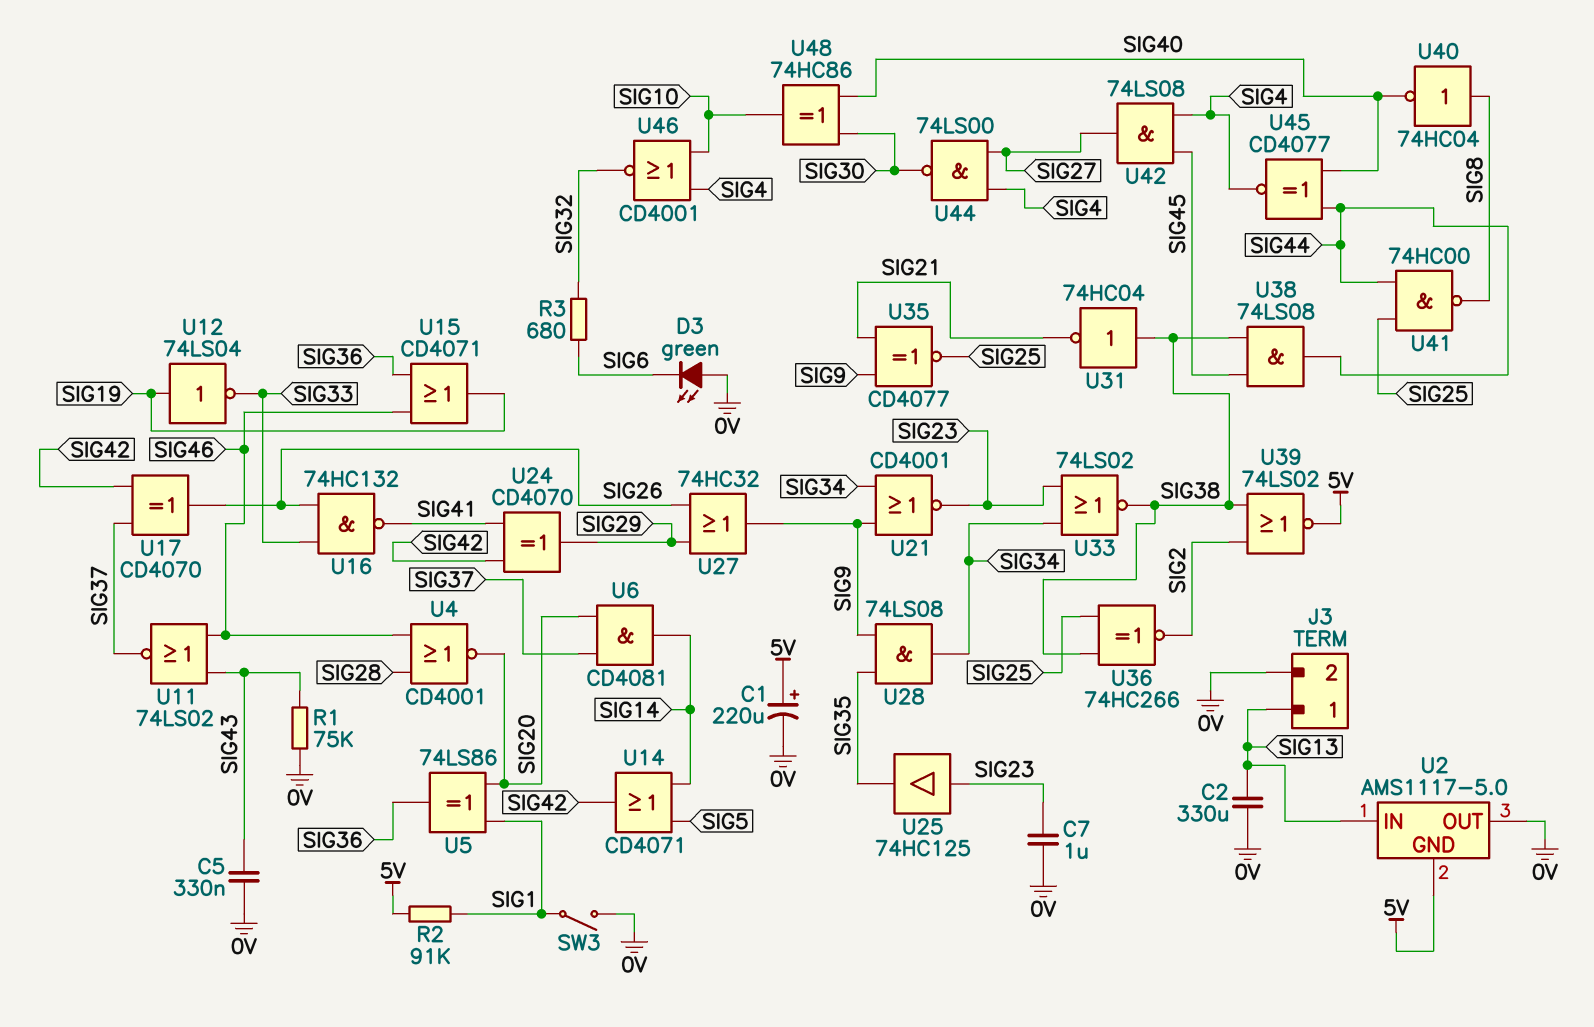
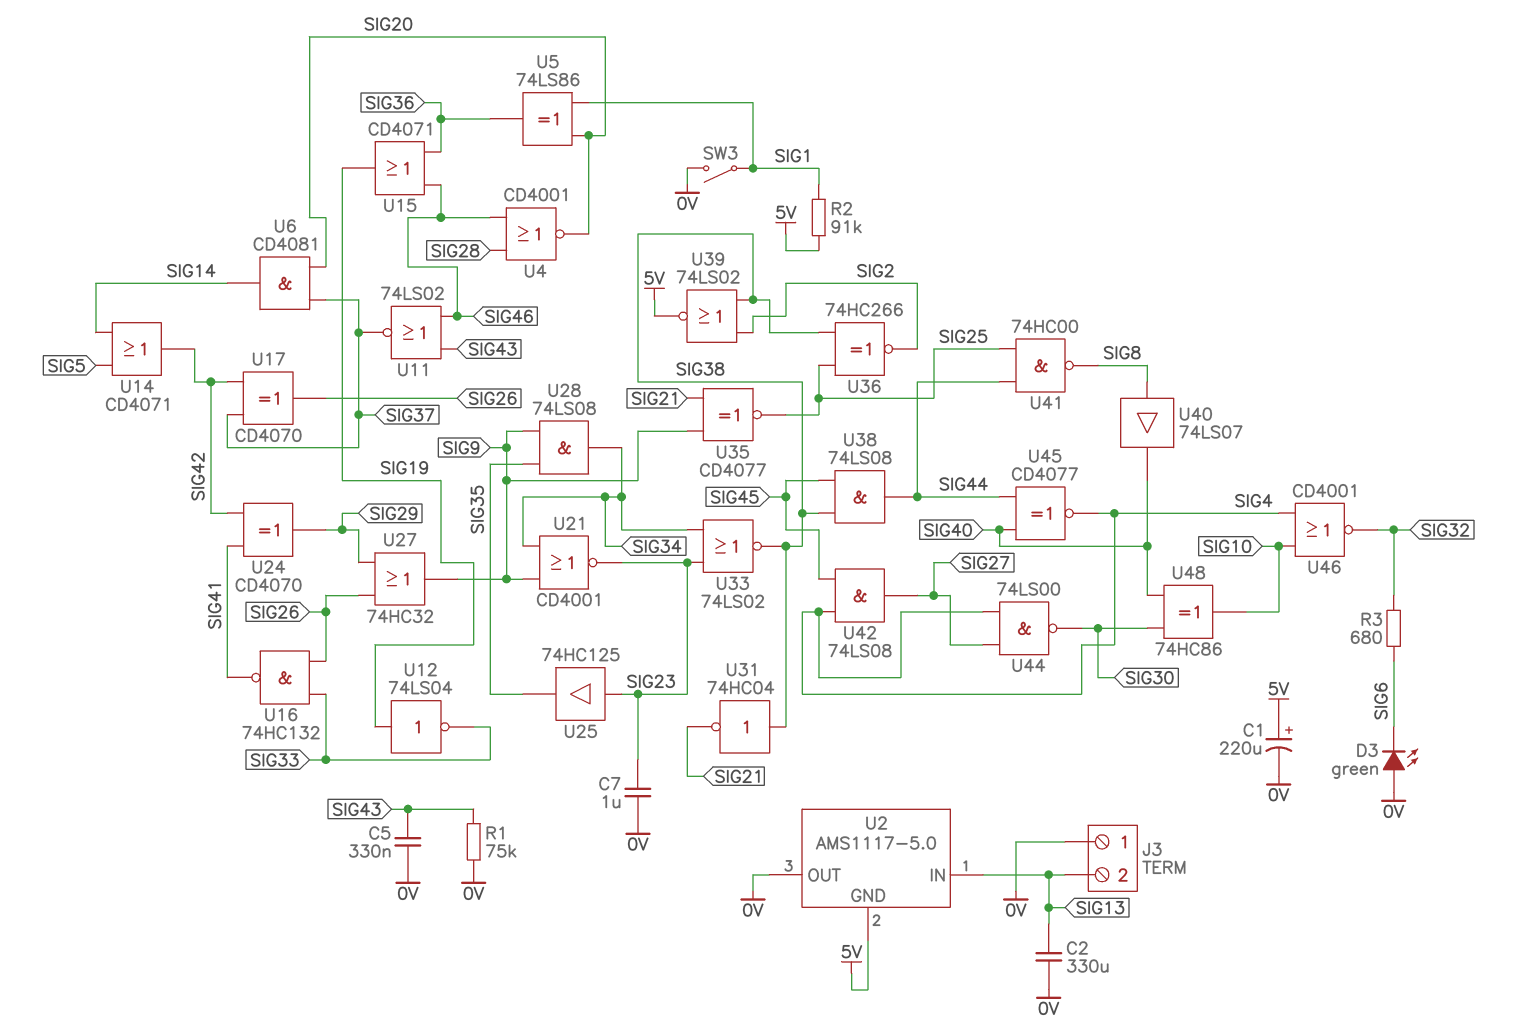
J3 pin 1: SIG13 -> 0V
J3 pin 2: 0V -> SIG13
U40: NOT 74HC04 (in SIG8, out SIG40) -> buffer 74LS07 (in SIG8, out SIG40)

